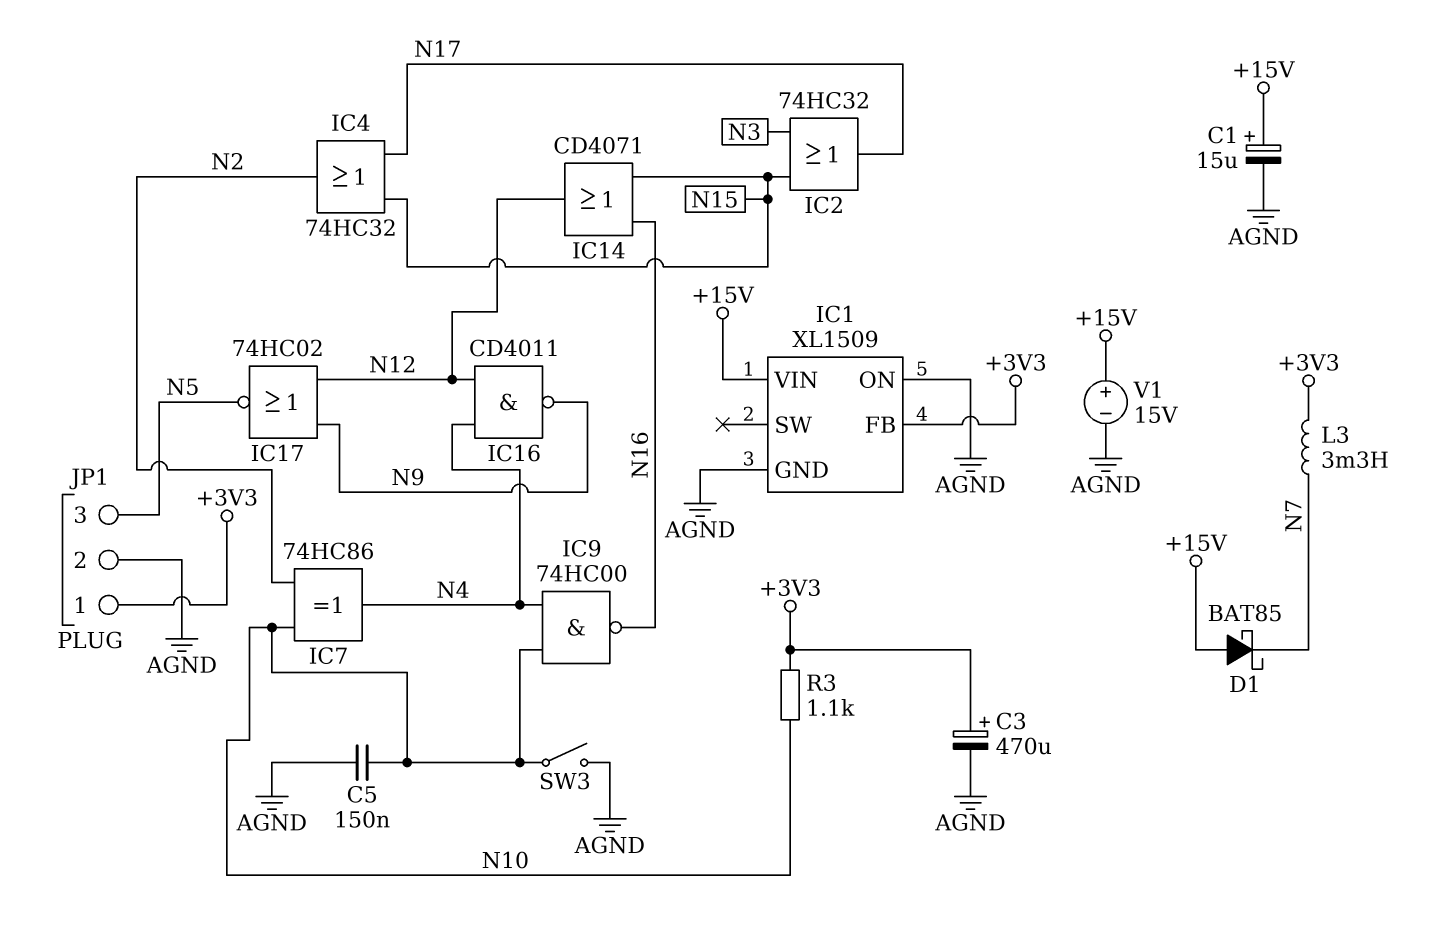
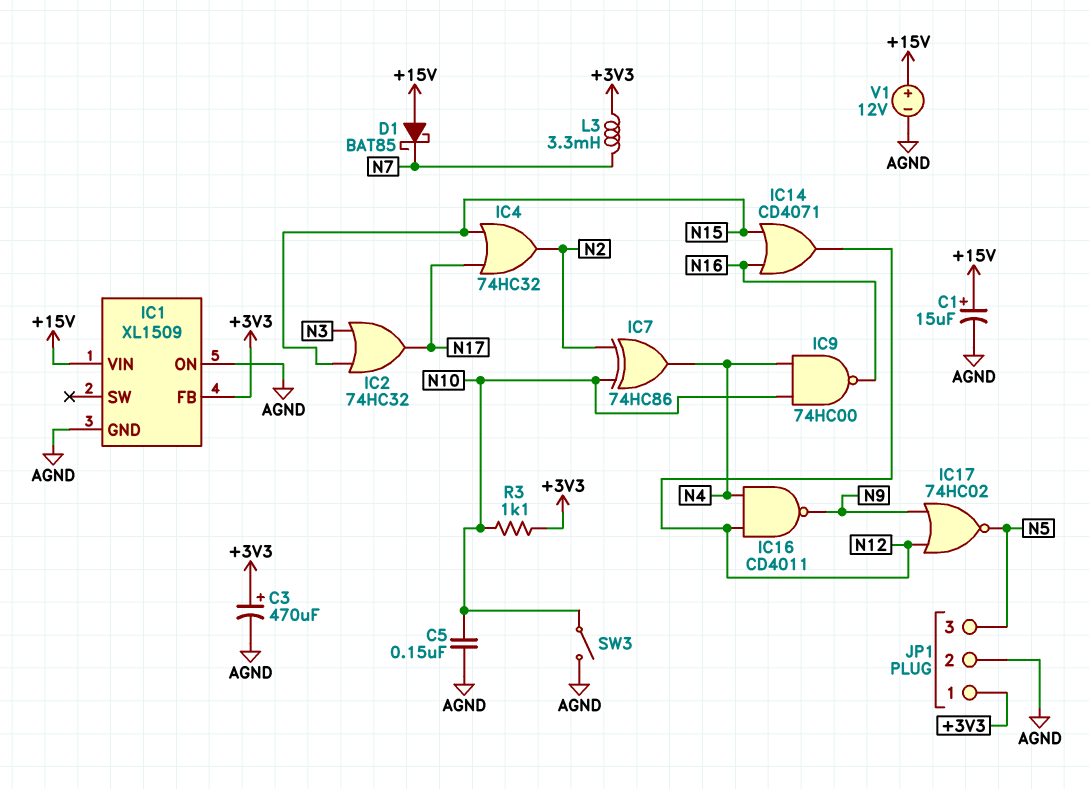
V1: 15V (plus +15V, minus AGND) -> 12V (plus +15V, minus AGND)

